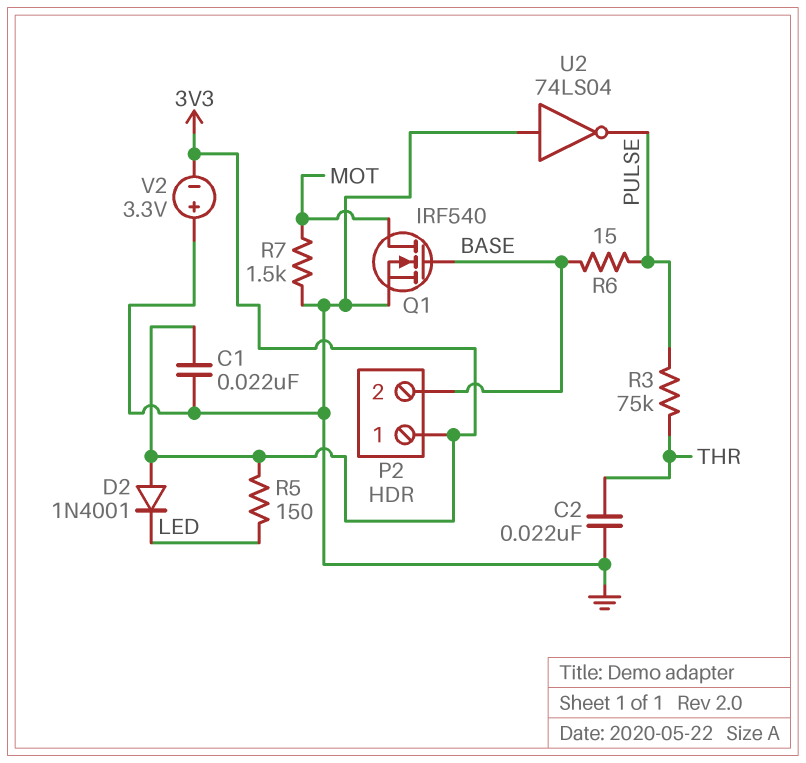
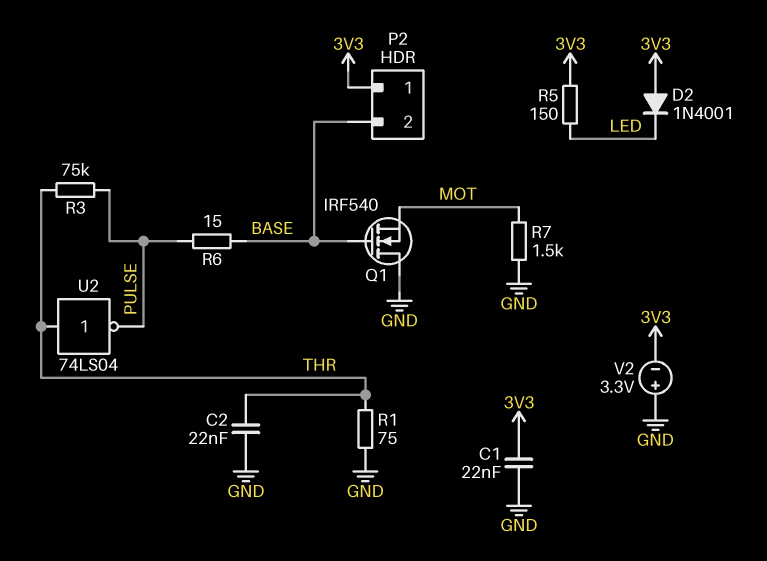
Q1: NMOS IRF540 (G BASE, D MOT, S GND) -> NMOS IRF540 (G BASE, D GND, S MOT)
R1: none -> 75 (GND, THR)
U2: NOT 74LS04 (in GND, out PULSE) -> NOT 74LS04 (in THR, out PULSE)

